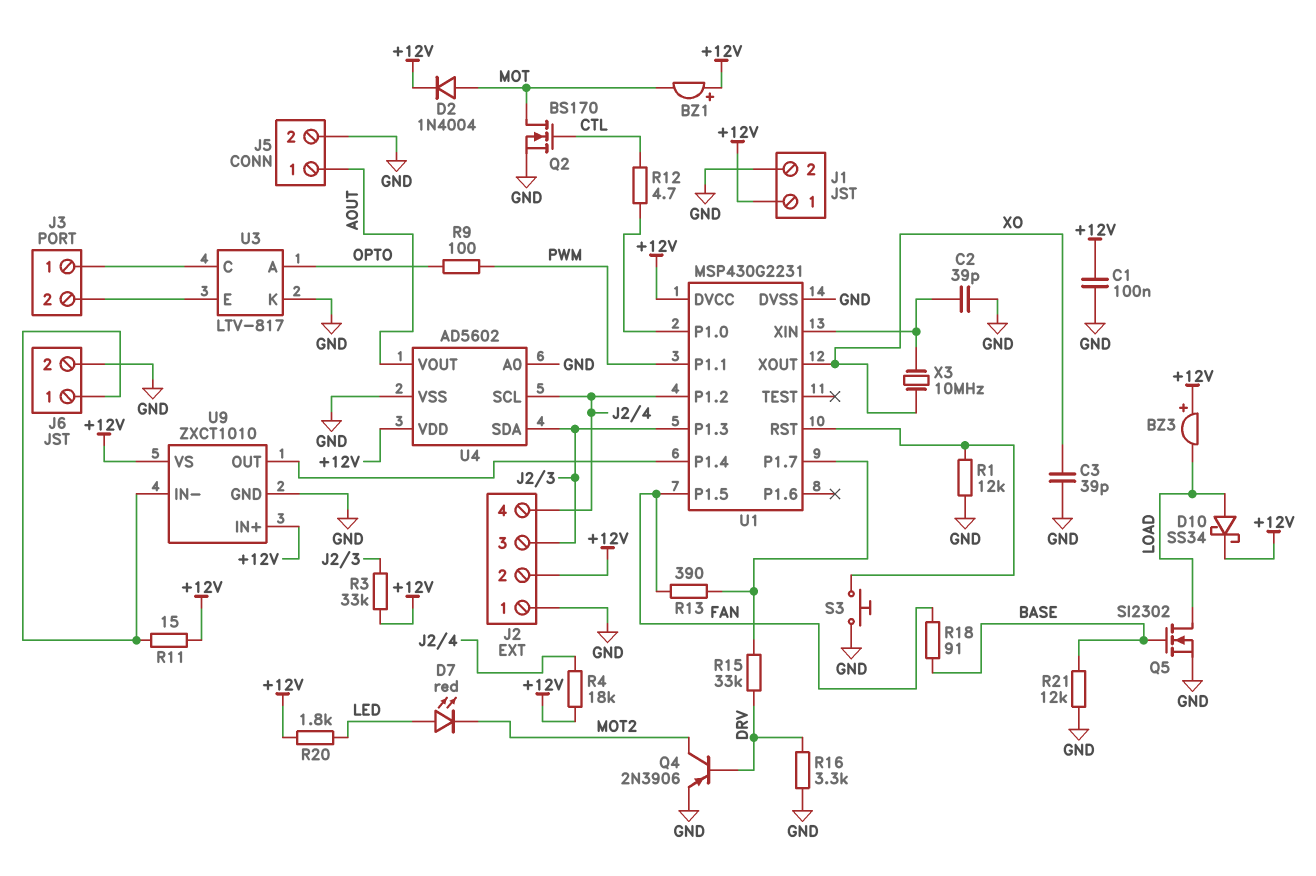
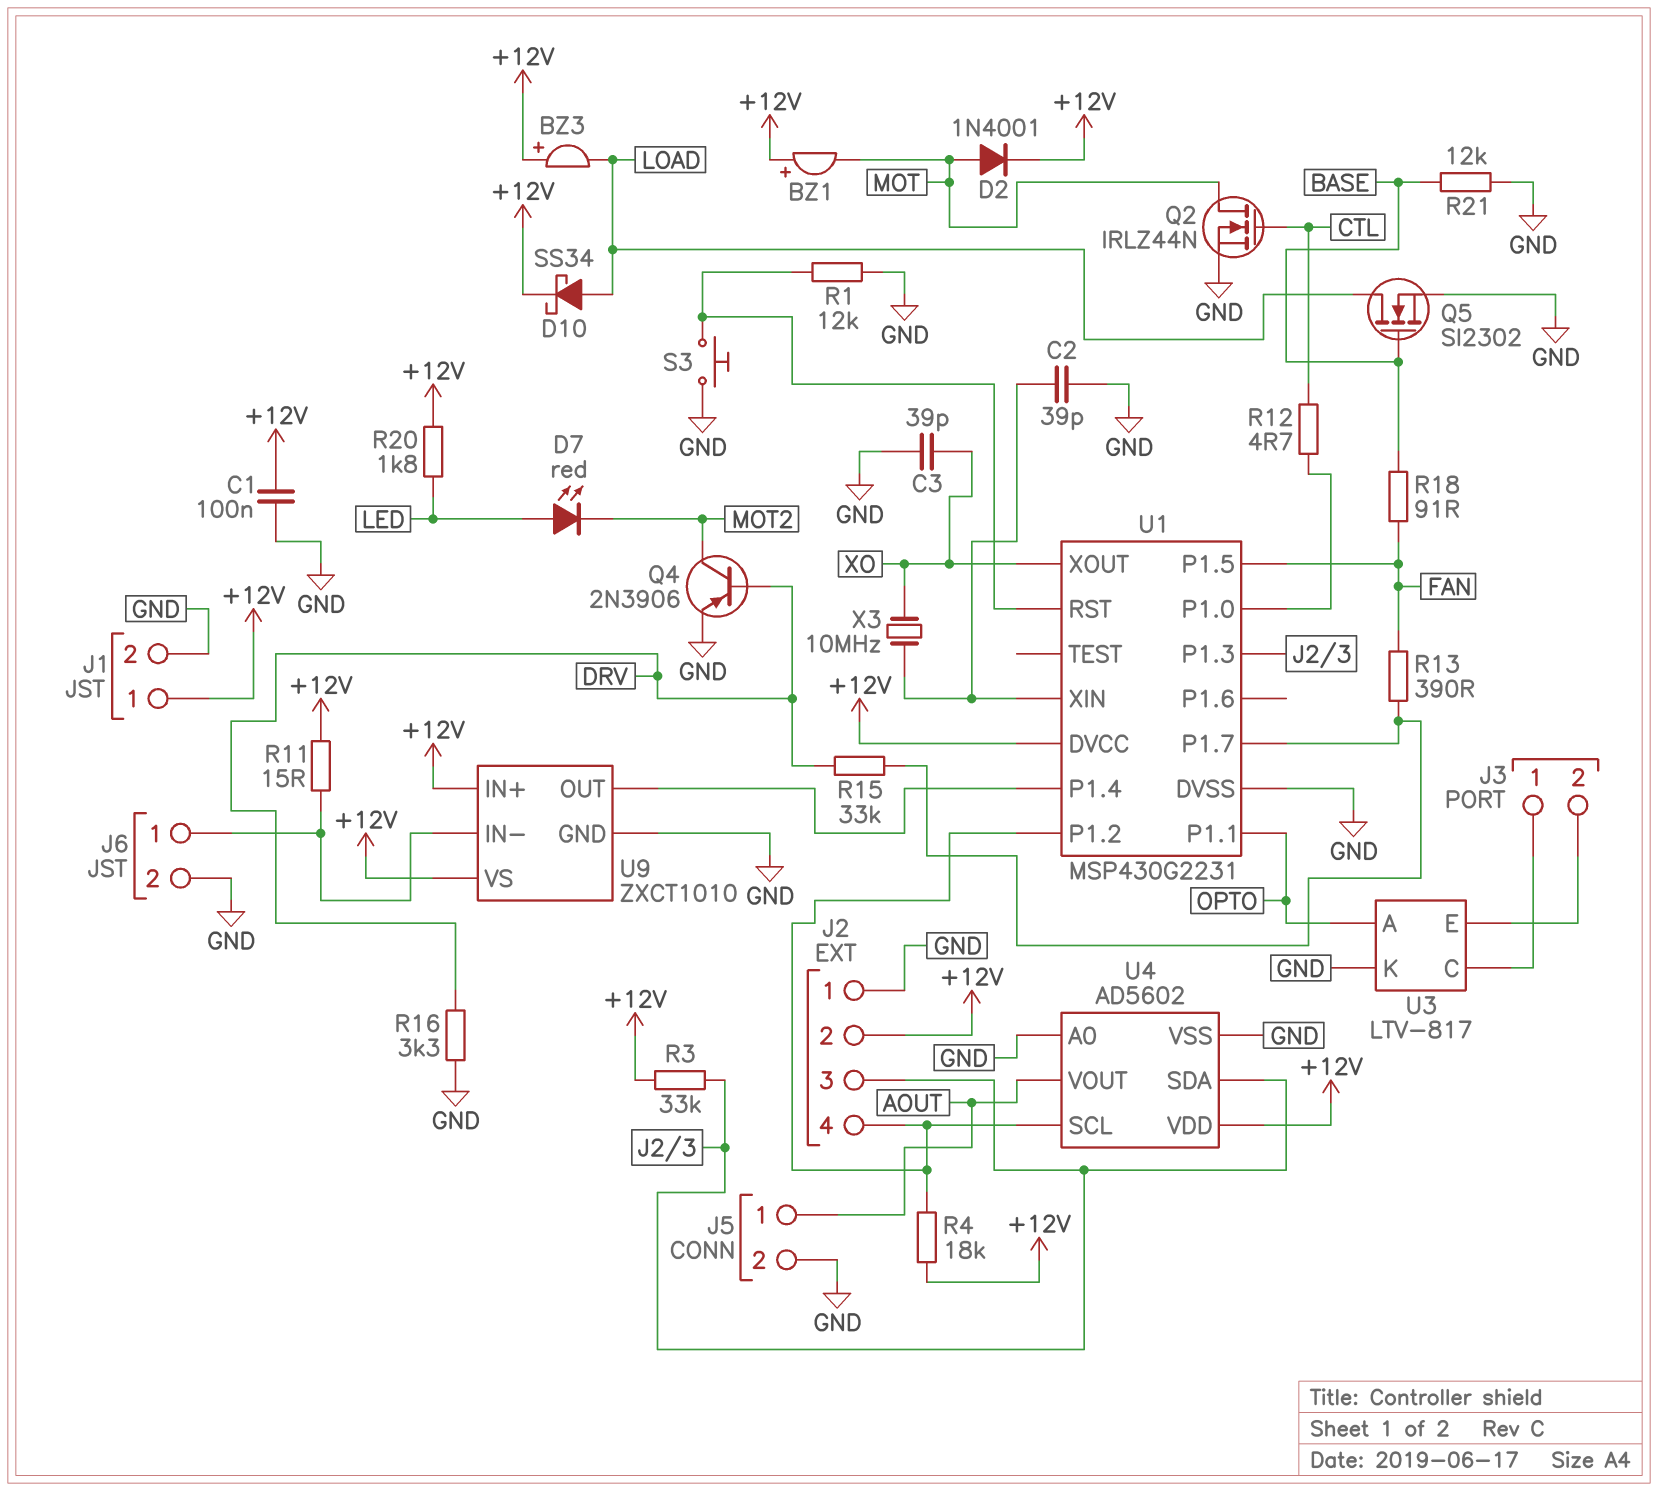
D2: diode 1N4004 (A MOT, K +12V) -> diode 1N4001 (A MOT, K +12V)
Q2: NMOS BS170 (G CTL, D MOT, S GND) -> NMOS IRLZ44N (G CTL, D MOT, S GND)
R9: 100 (OPTO, PWM) -> none
U1 pin P1.1: PWM -> OPTO

